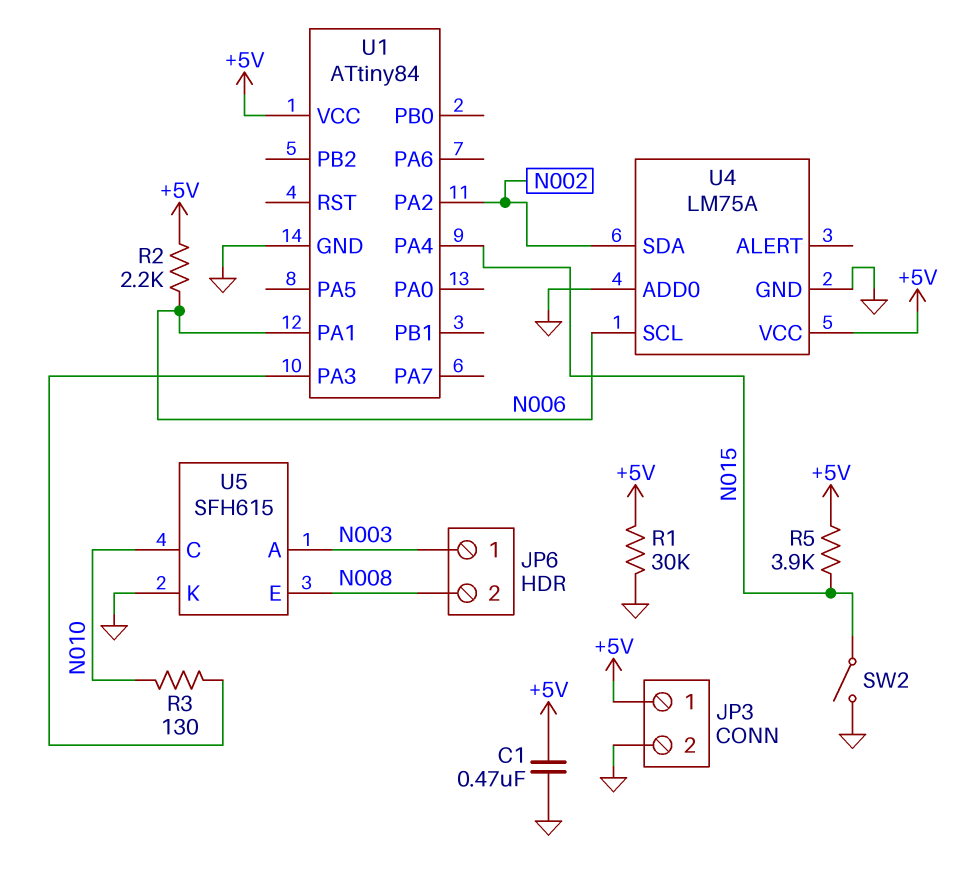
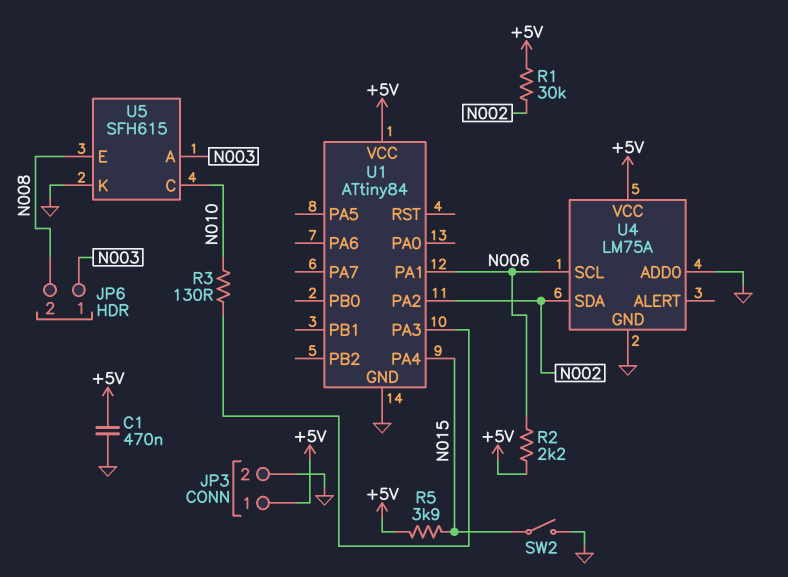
R1: 30k (+5V, GND) -> 30k (+5V, N002)

